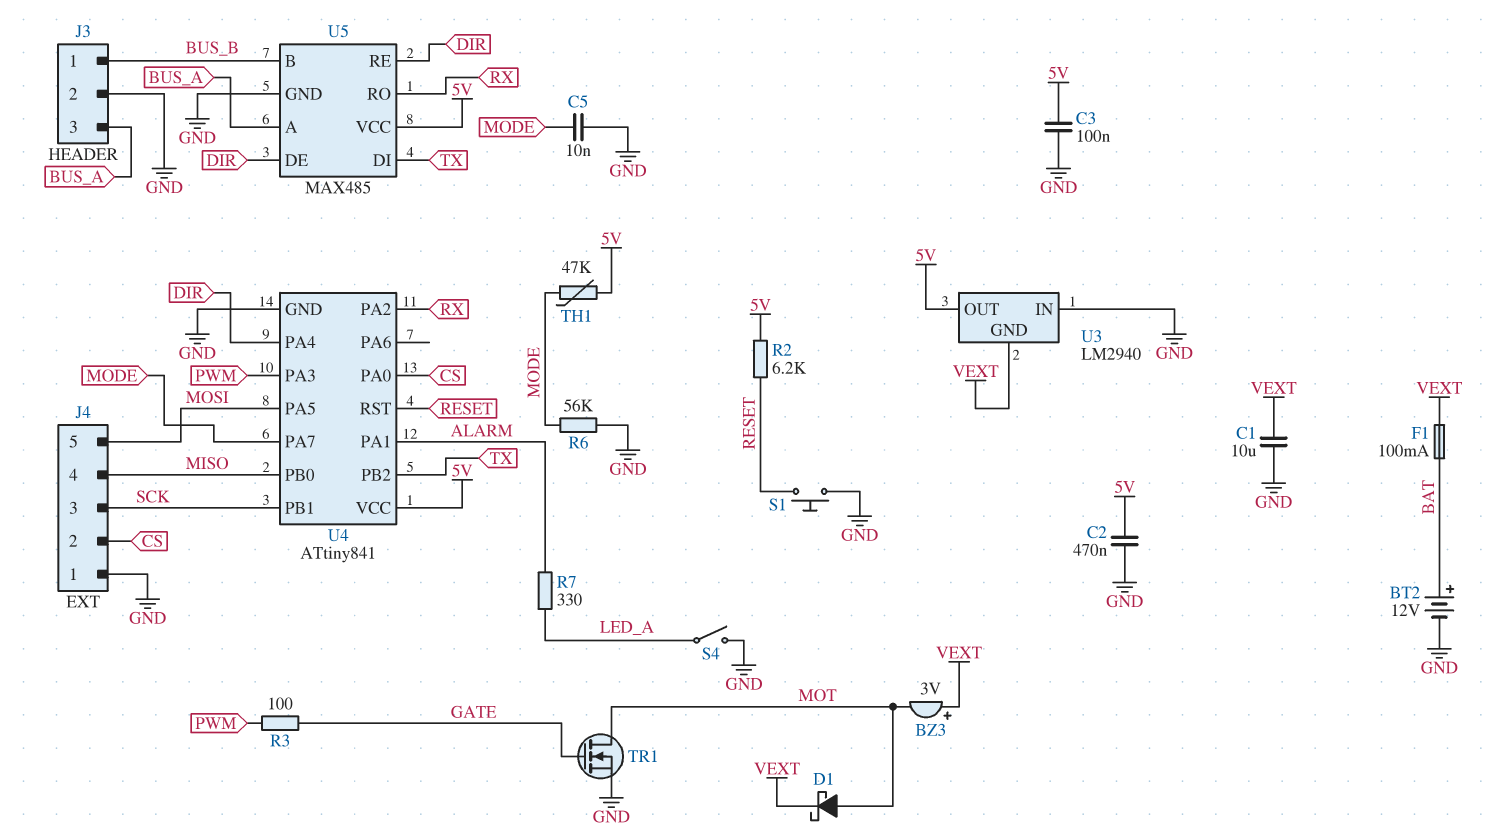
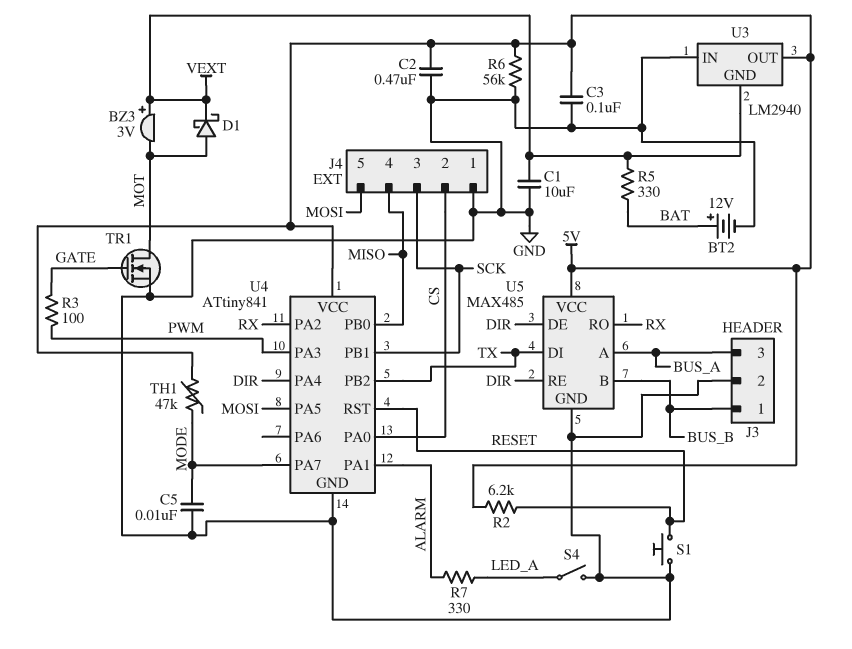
F1: 100mA (BAT, VEXT) -> none
R5: none -> 330 (BAT, VEXT)
R6: 56k (GND, MODE) -> 56k (5V, GND)

